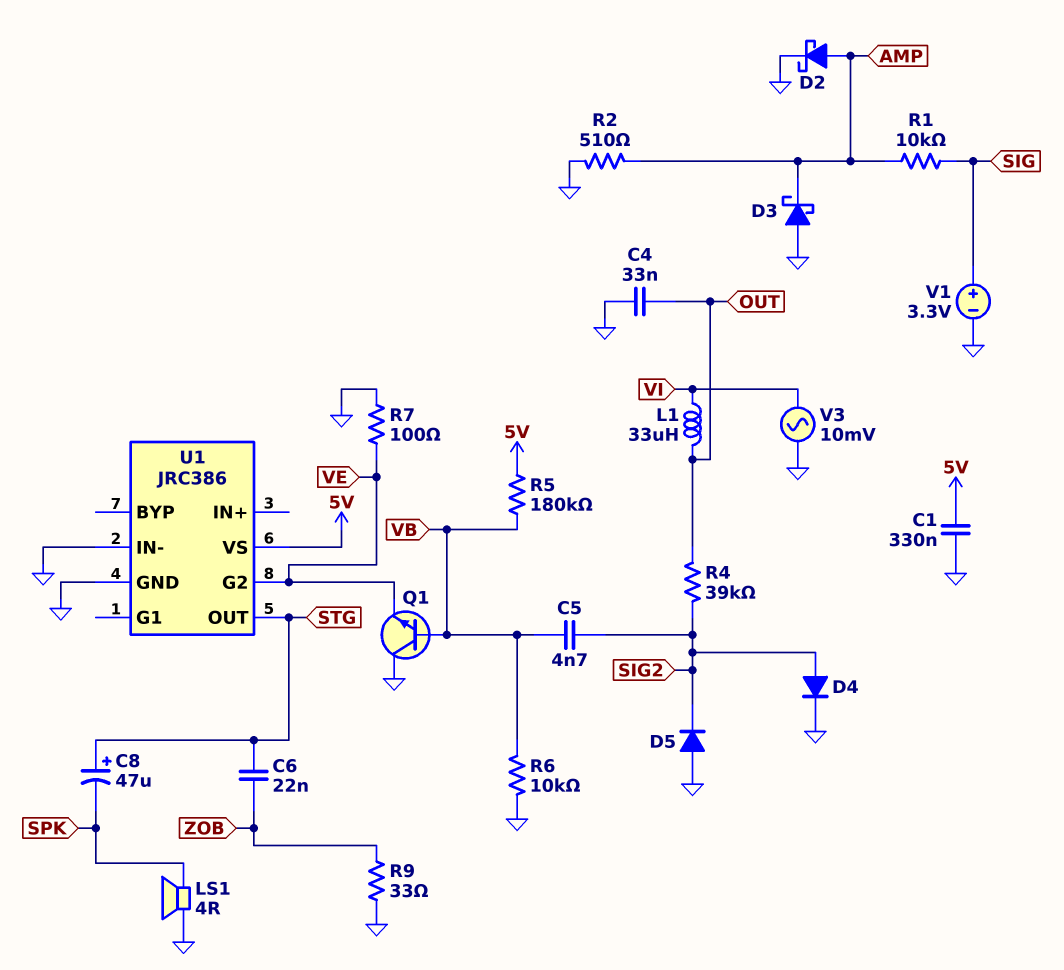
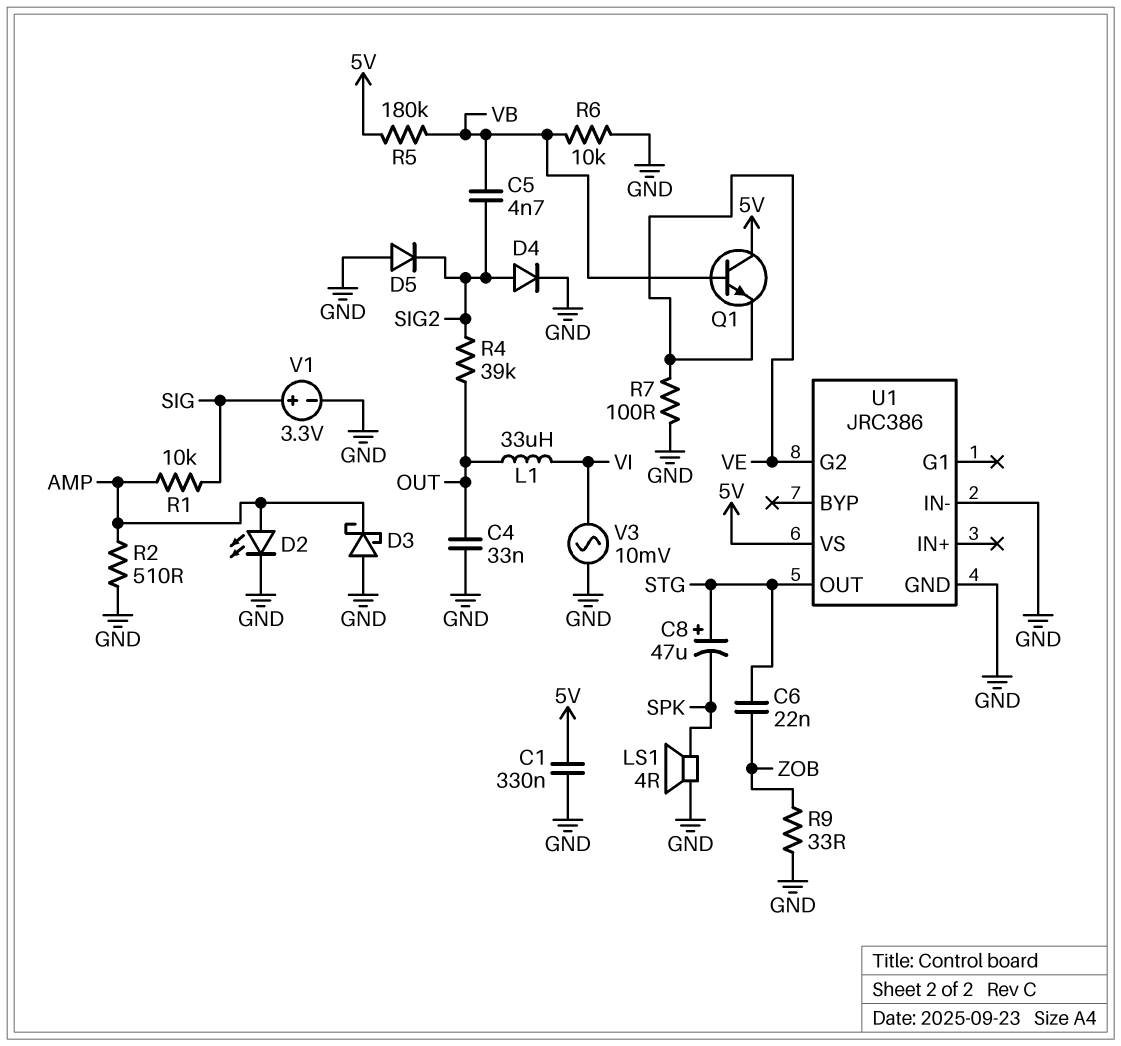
D2: schottky (A AMP, K GND) -> LED (A AMP, K GND)
Q1: NPN (B VB, C GND, E VE) -> NPN (B VB, C 5V, E VE)

